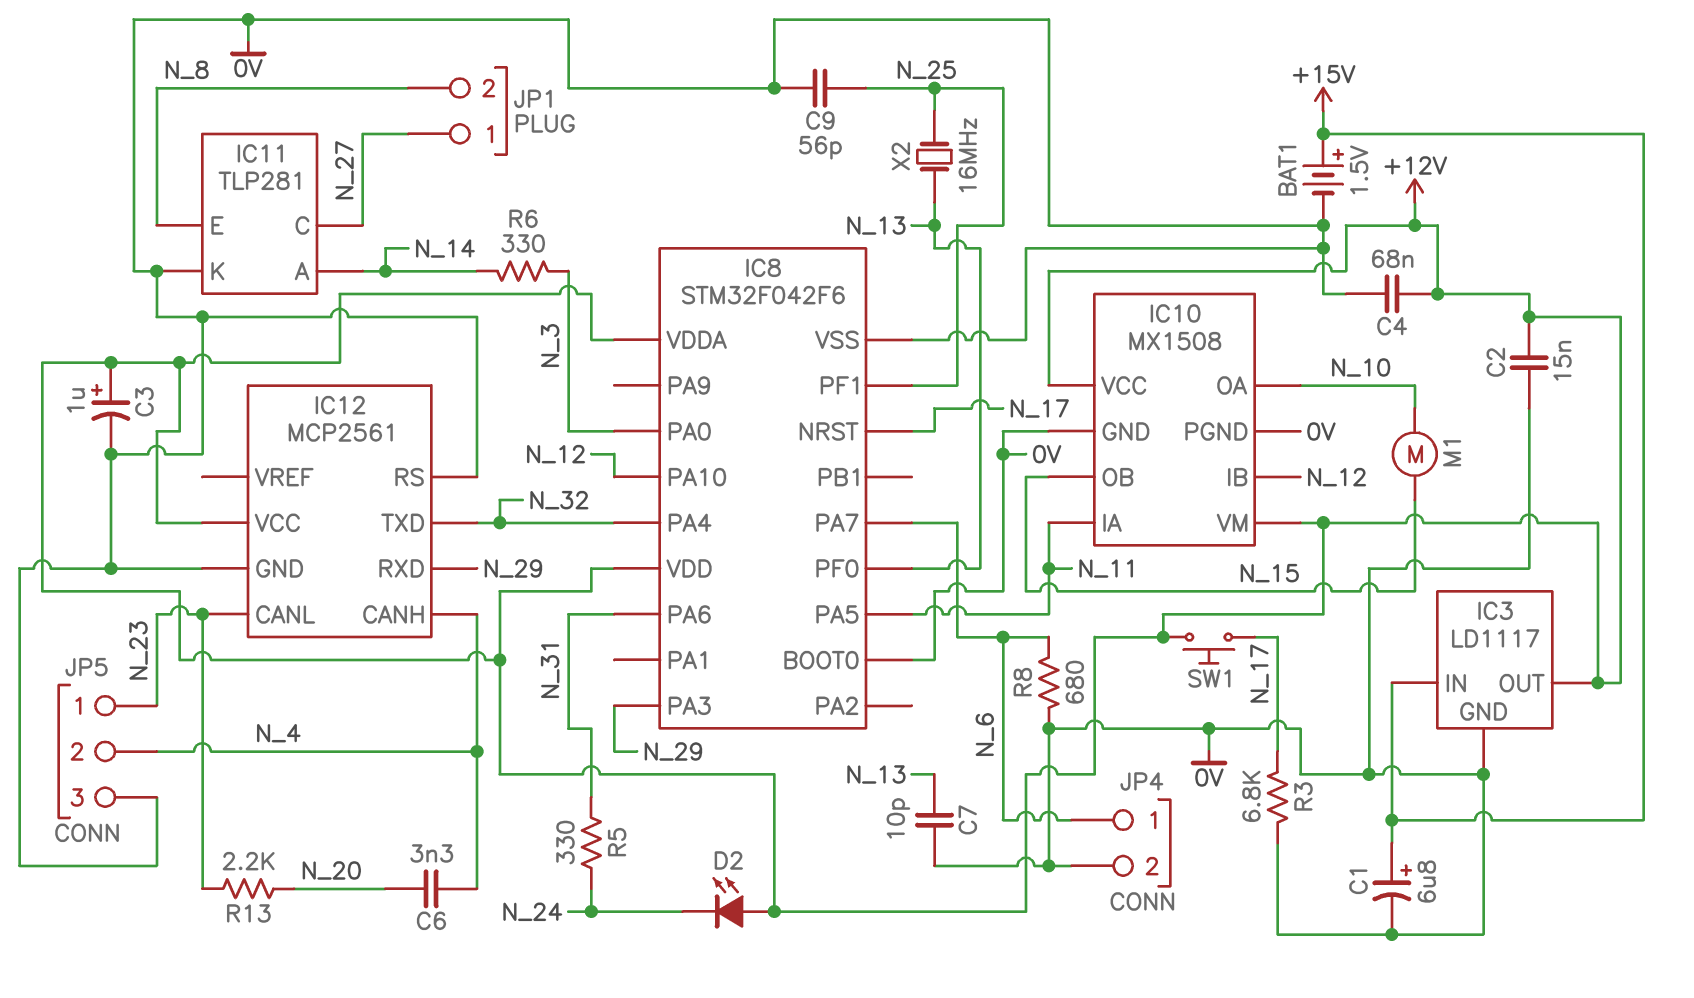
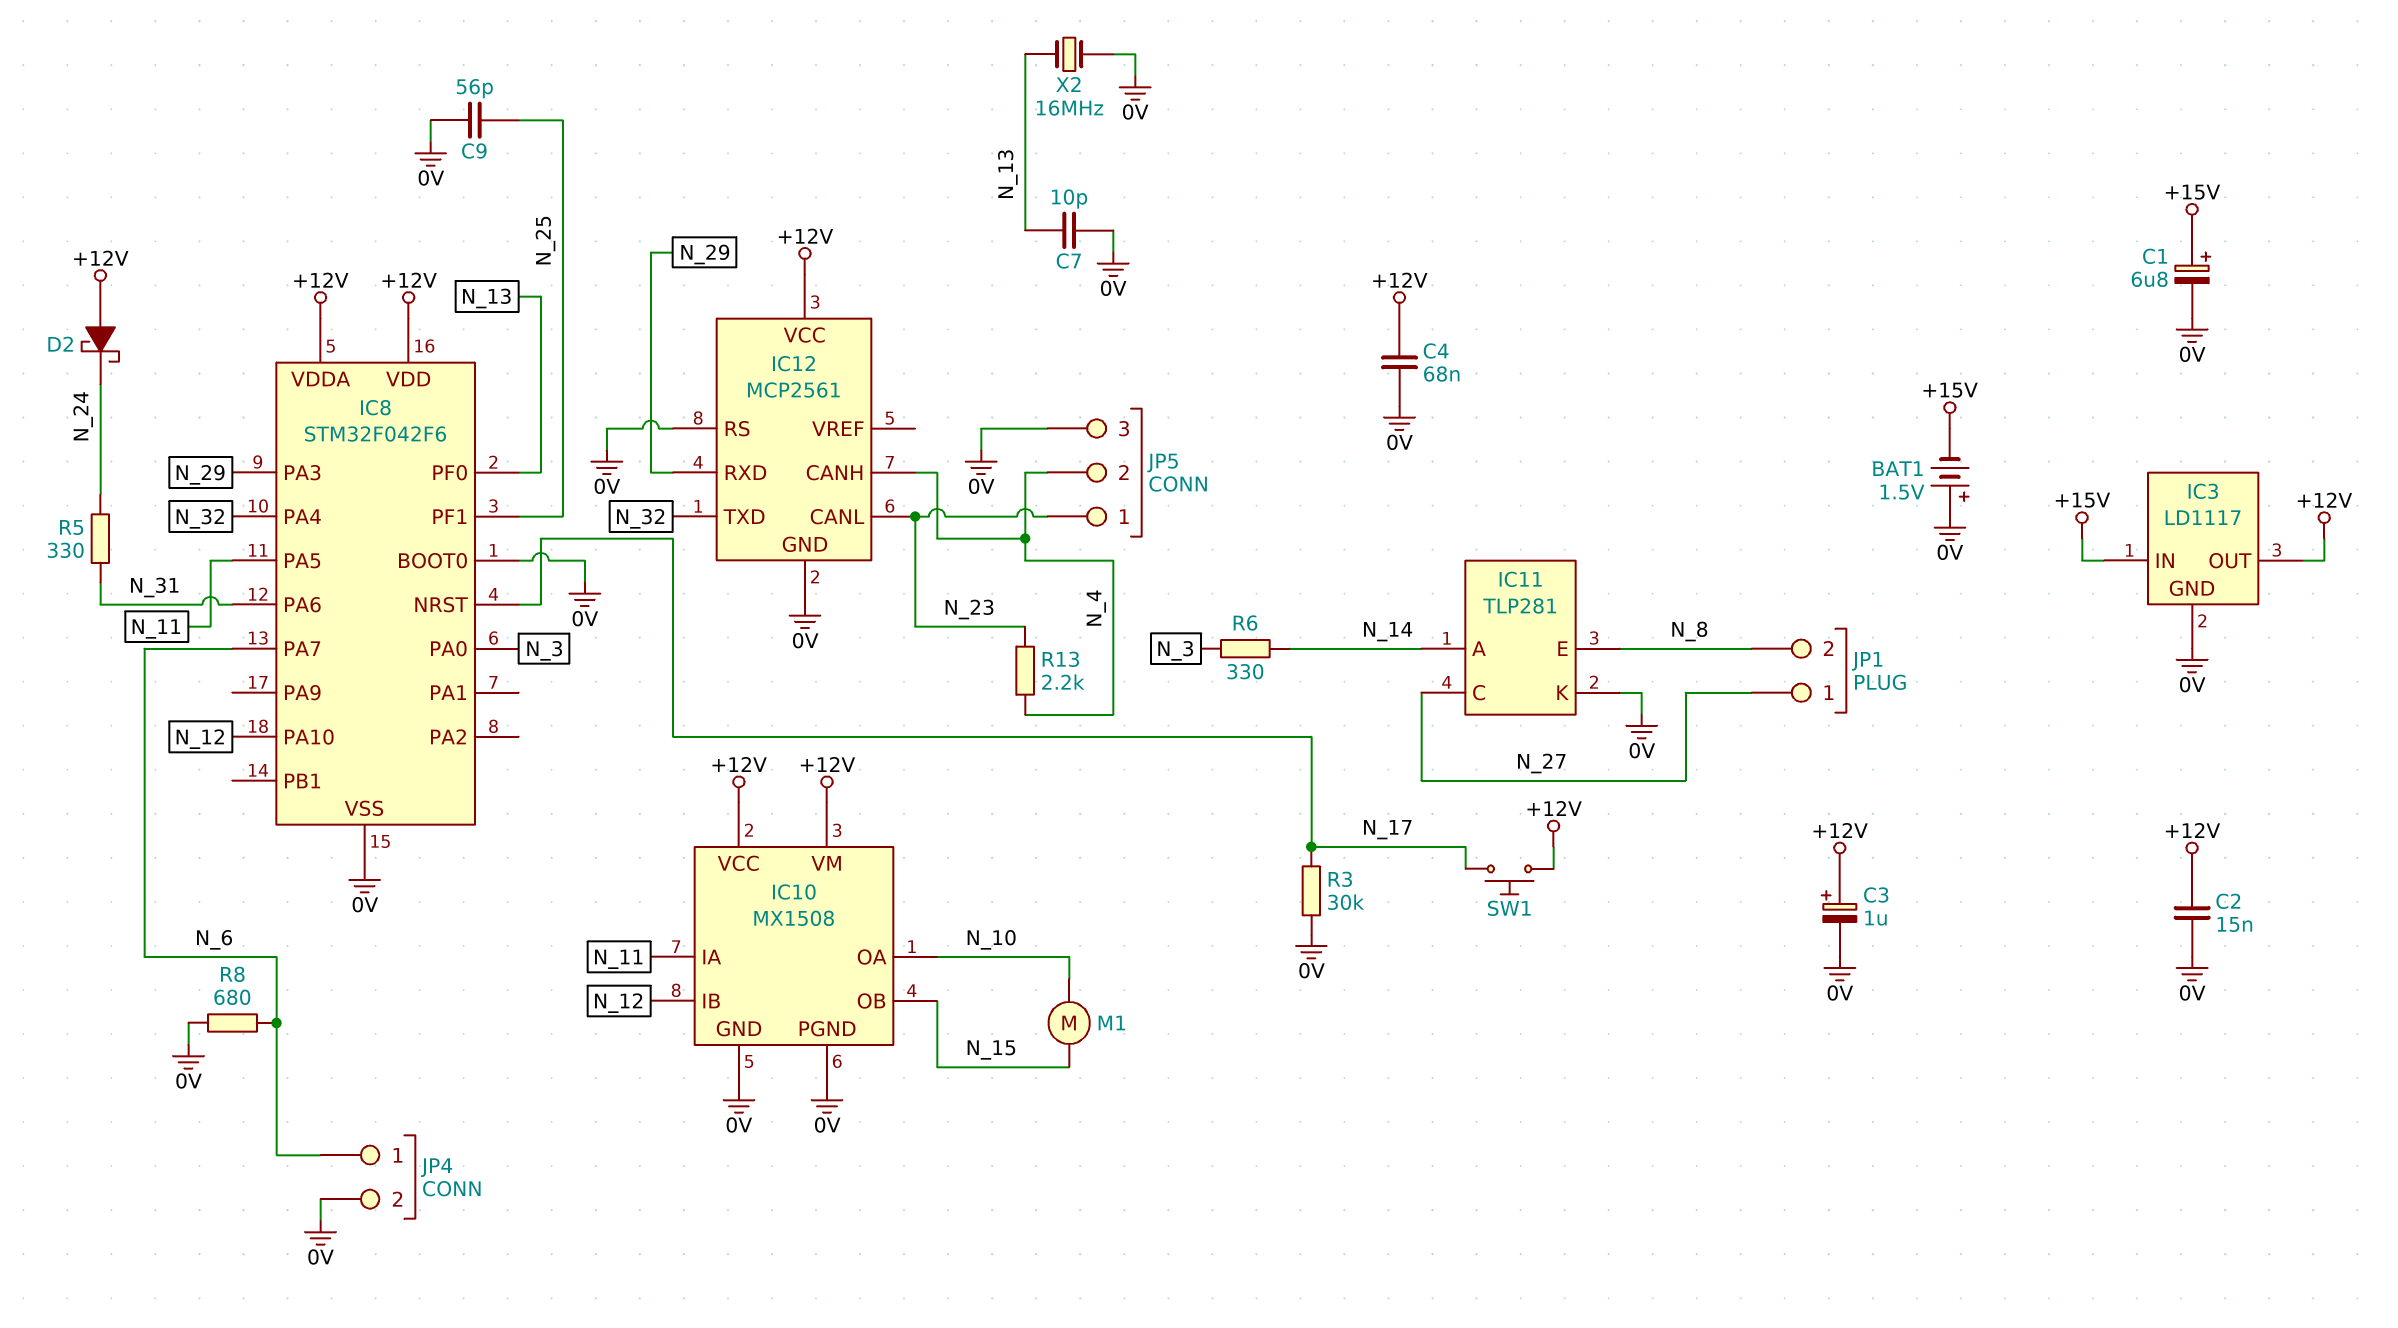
BAT1: 1.5V (plus +15V, minus 0V) -> 1.5V (plus 0V, minus +15V)
C6: 3.3nF (N_4, N_20) -> none
D2: LED (A +12V, K N_24) -> schottky (A +12V, K N_24)
R3: 6.8k (0V, N_17) -> 30k (0V, N_17)
R13: 2.2k (N_20, N_23) -> 2.2k (N_4, N_23)
X2: 16MHz (N_13, N_25) -> 16MHz (0V, N_13)

